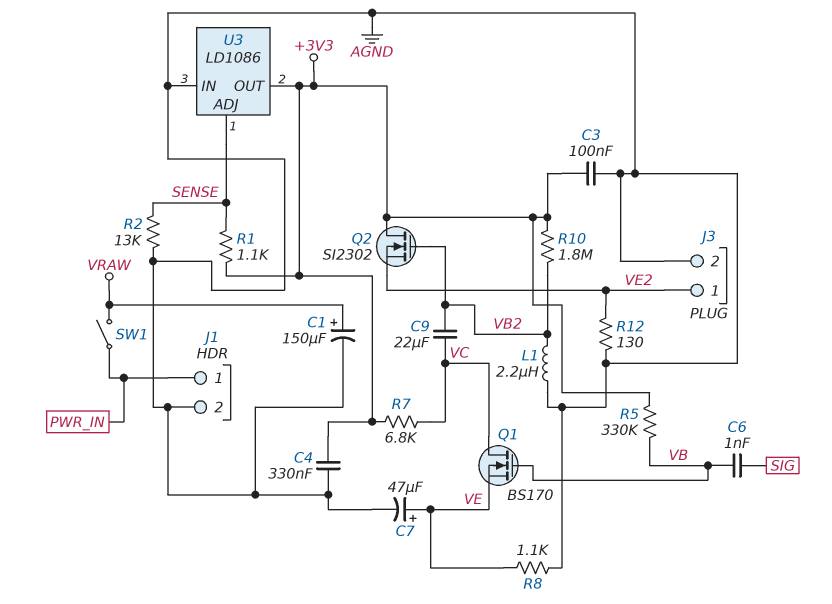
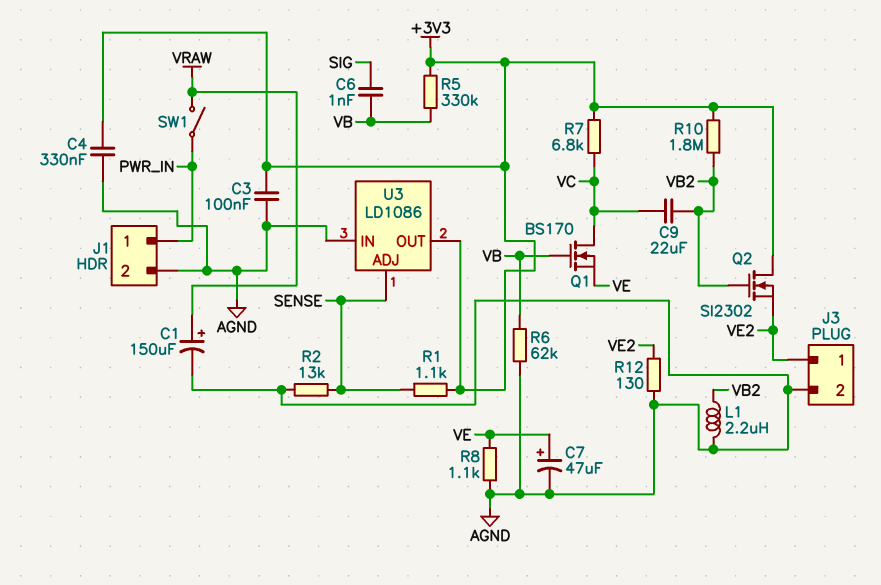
R6: none -> 62k (AGND, VB)

